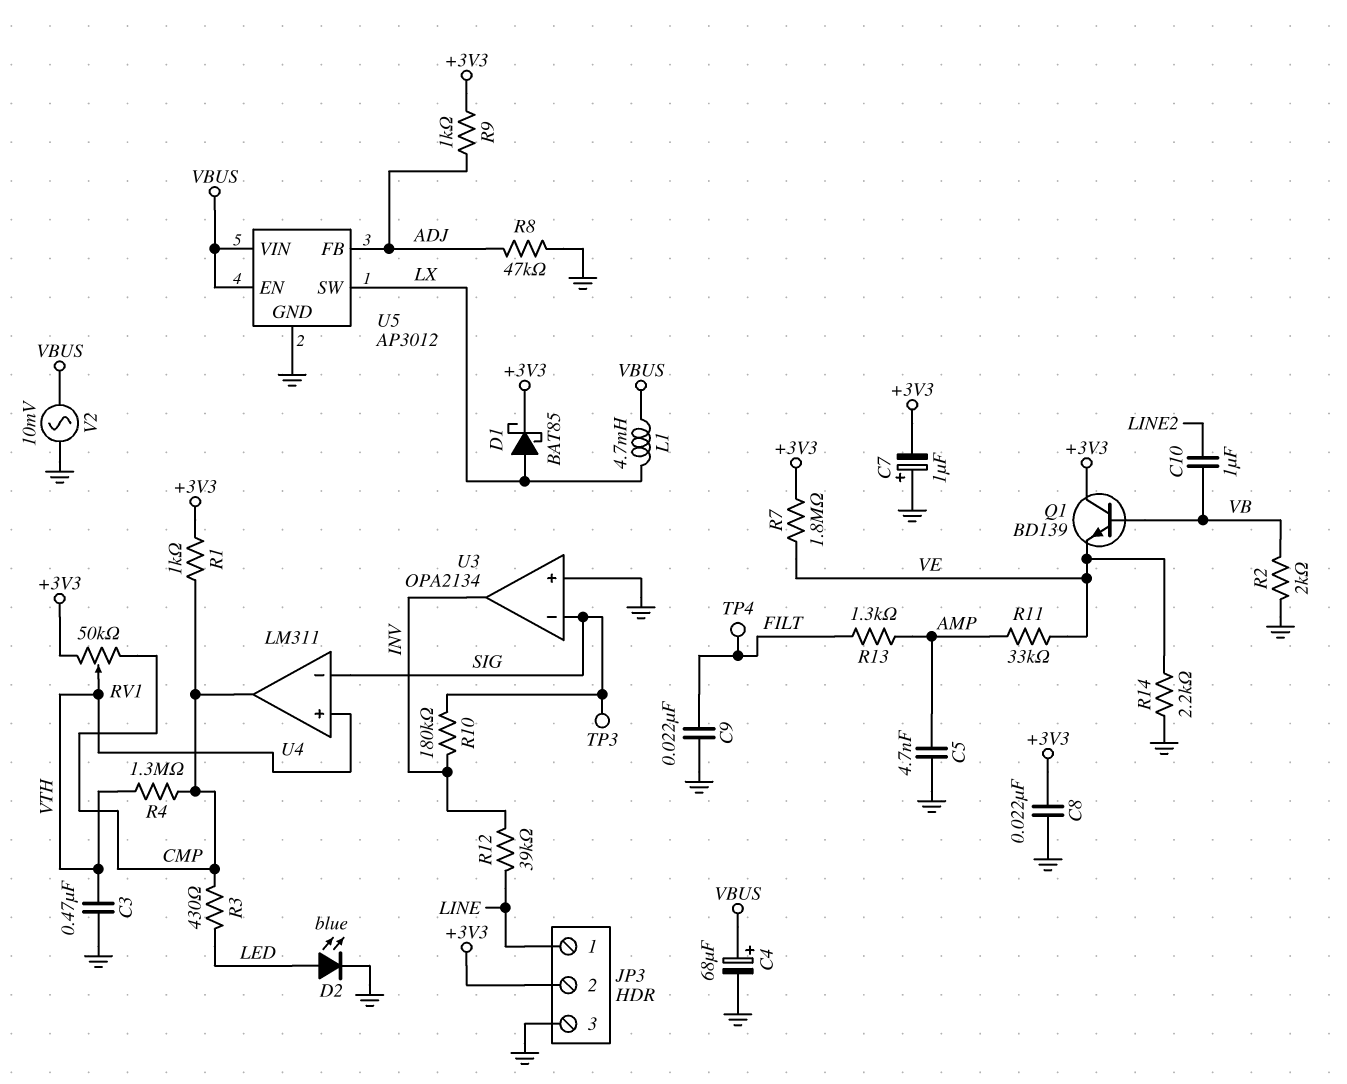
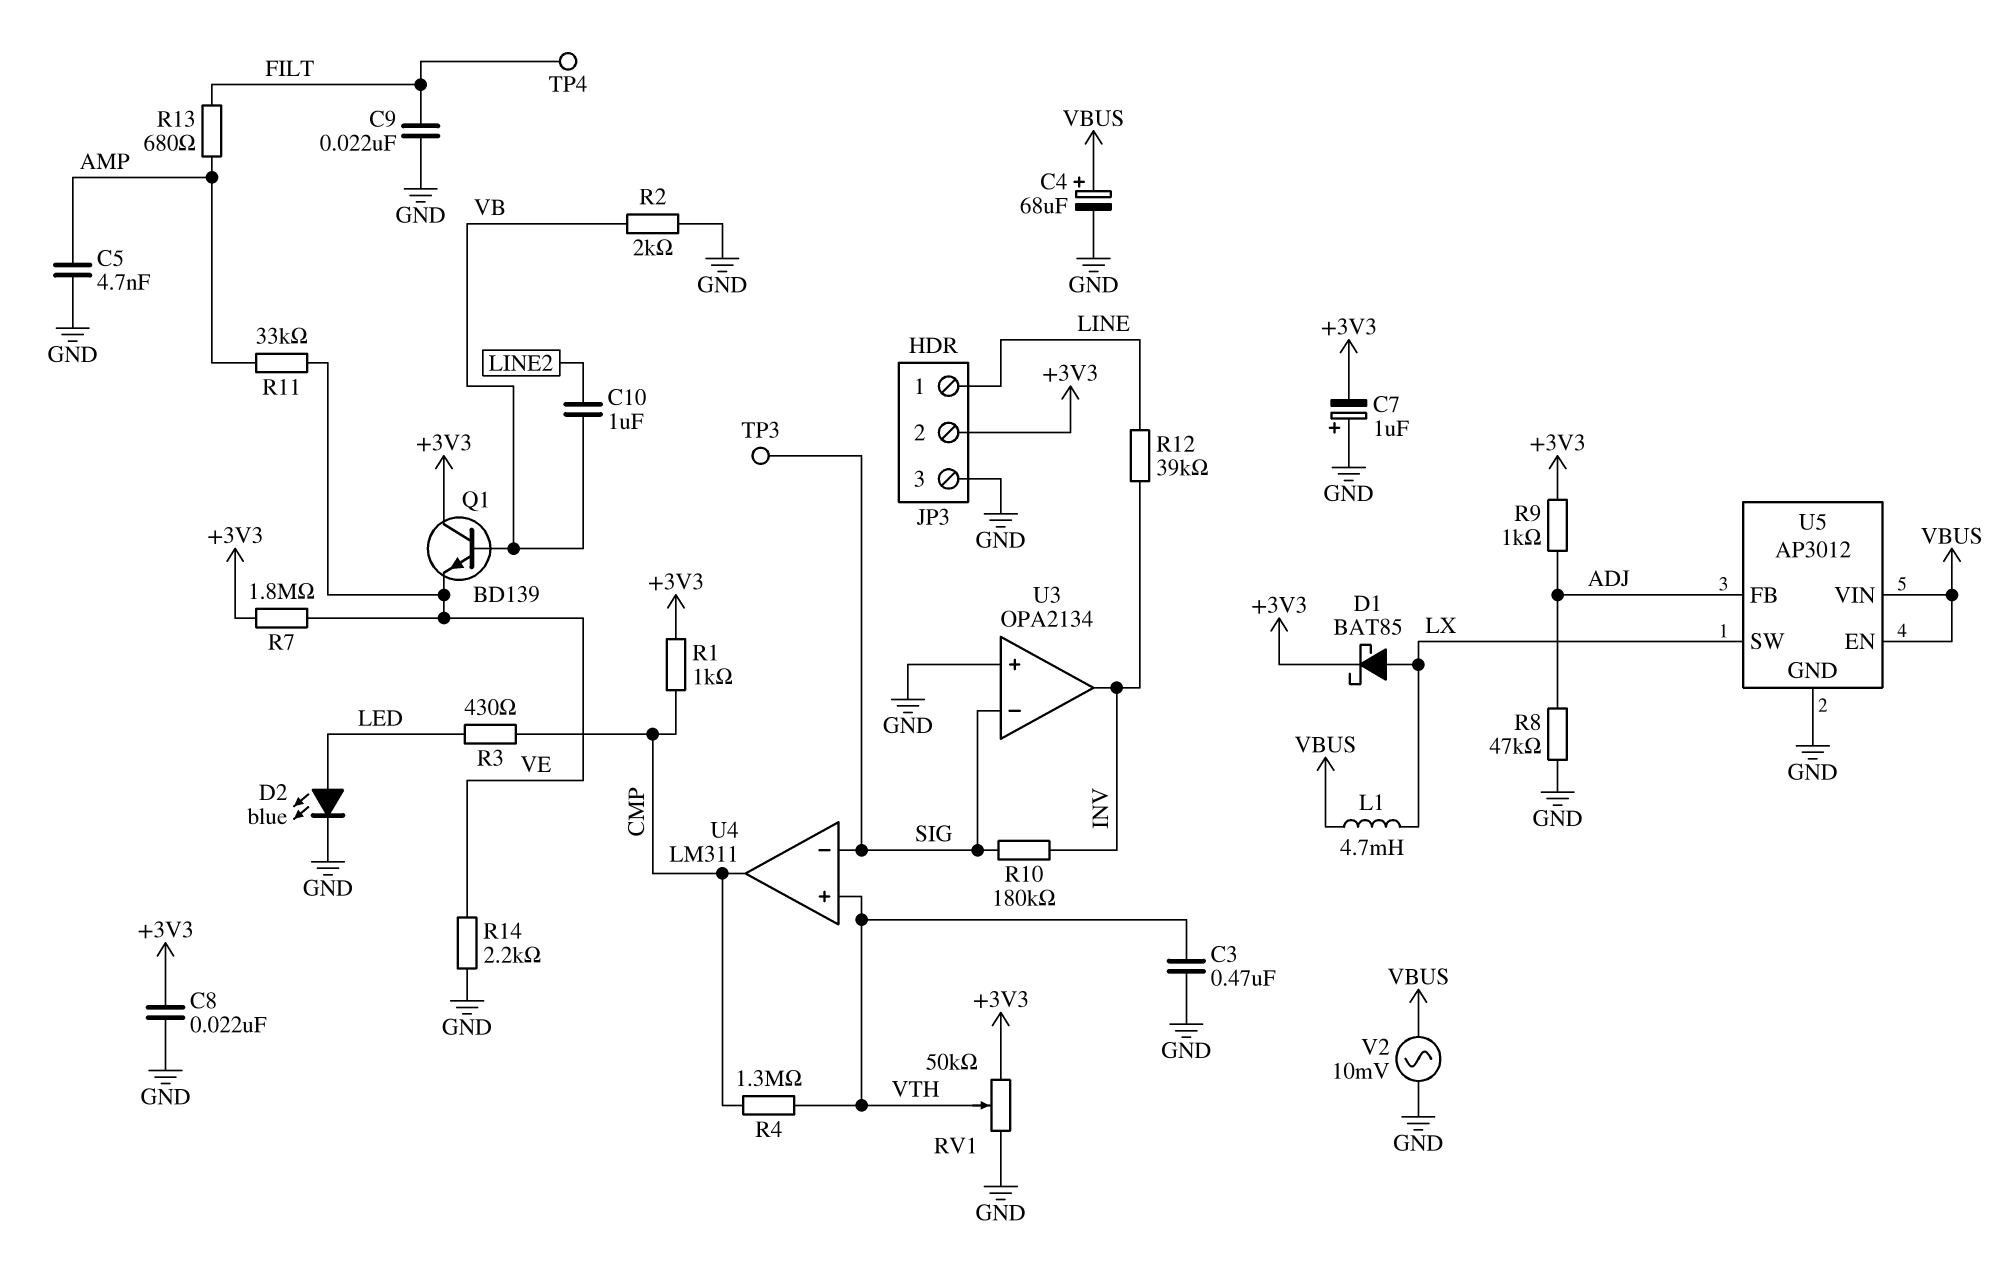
R13: 1.3k (AMP, FILT) -> 680 (AMP, FILT)
RV1: 50k (+3V3, CMP, wiper VTH) -> 50k (+3V3, GND, wiper VTH)

